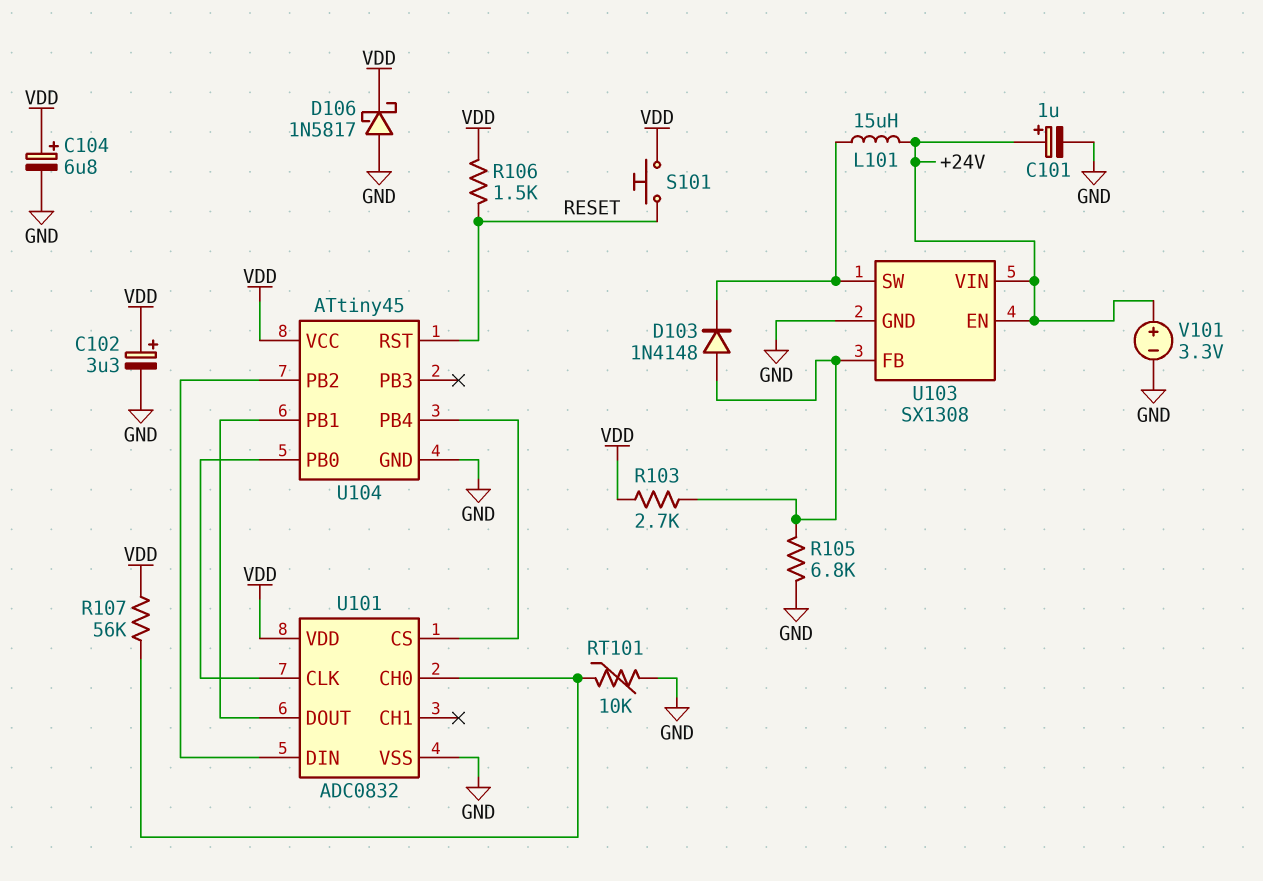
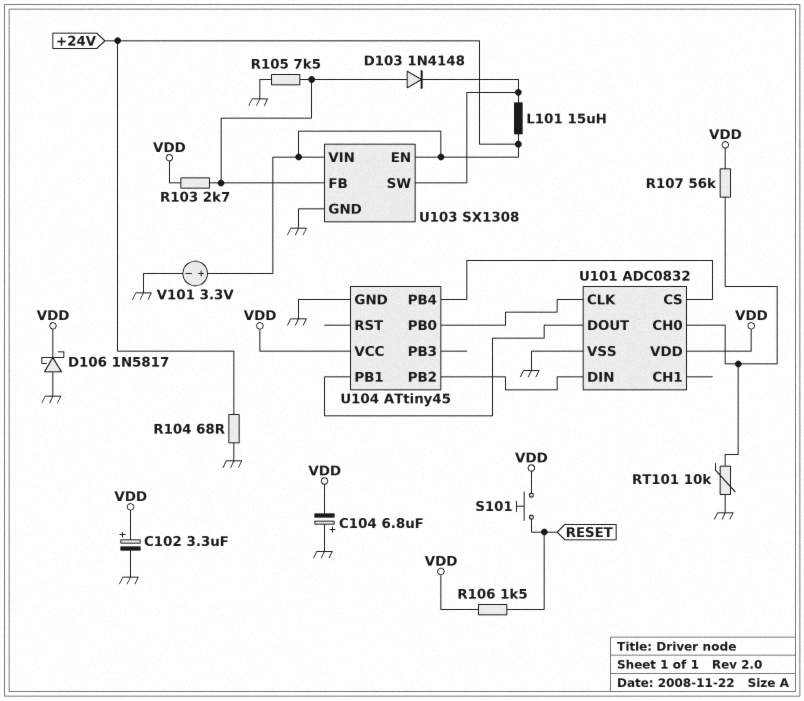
C101: 1uF (plus +24V, minus GND) -> none
C104: 6.8uF (plus VDD, minus GND) -> 6.8uF (plus GND, minus VDD)
R104: none -> 68 (+24V, GND)
R105: 6.8k (GND, U103/FB) -> 7.5k (GND, U103/FB)
U104 pin RST: RESET -> none

